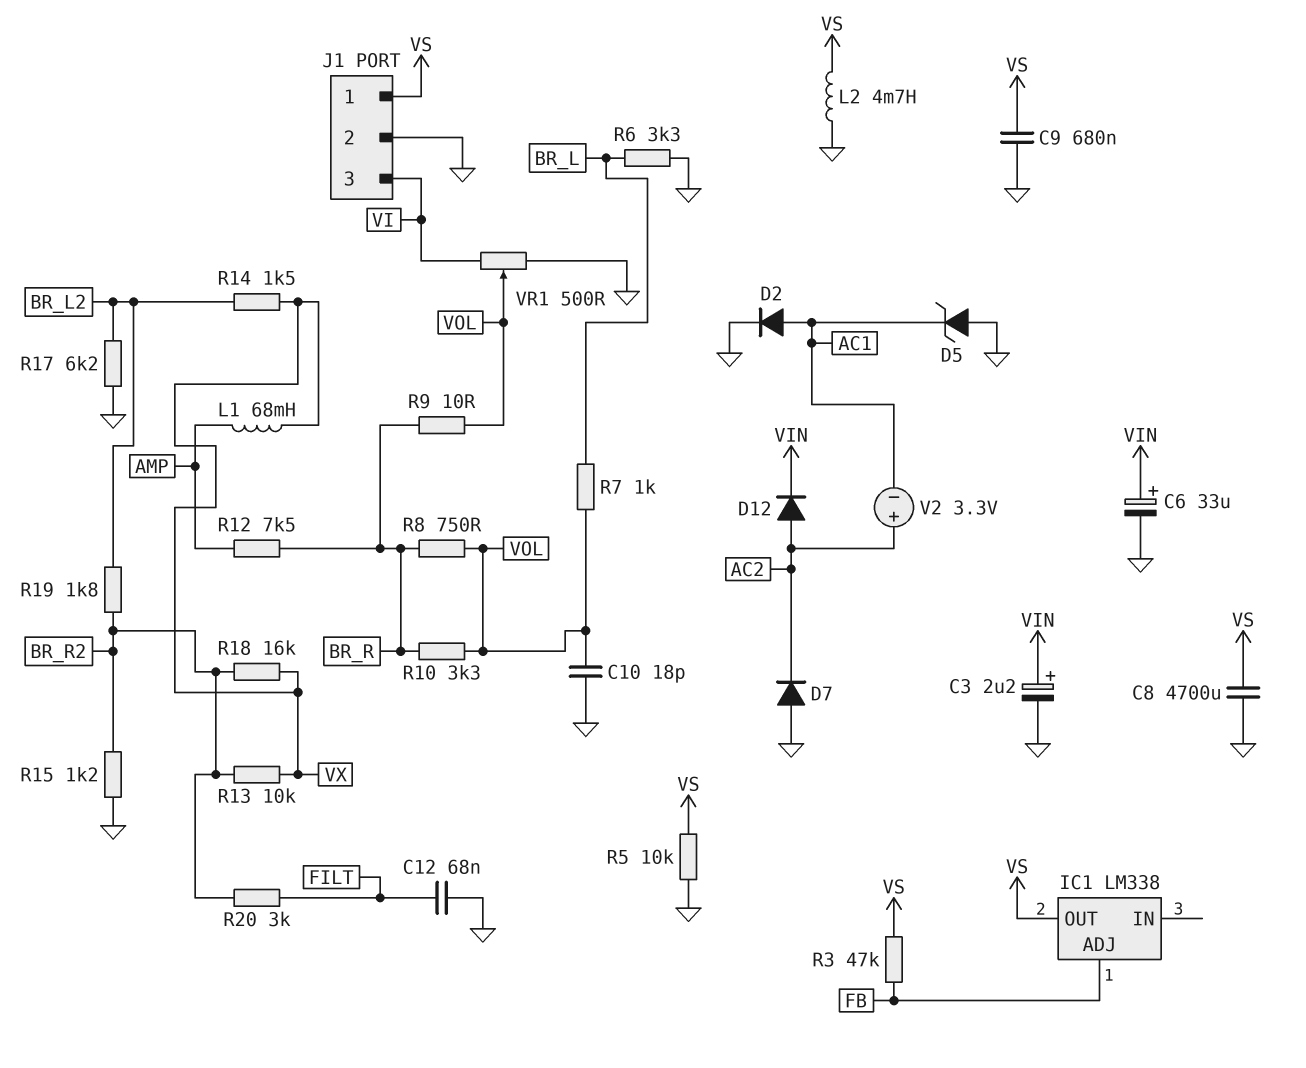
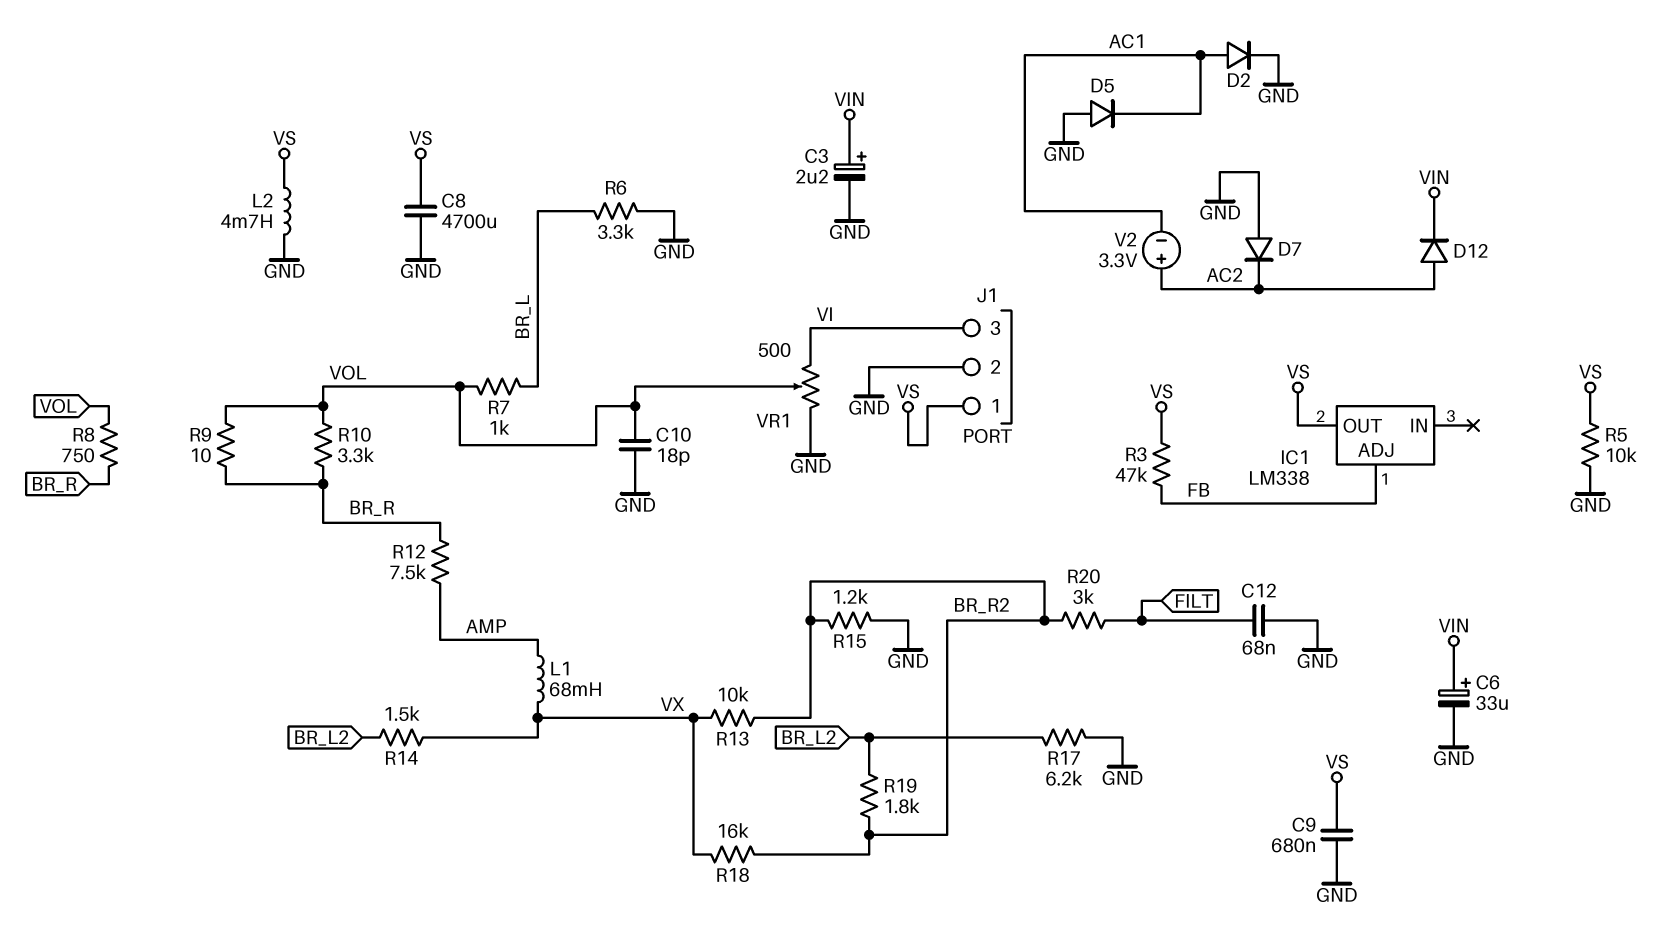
D5: zener (A GND, K AC1) -> diode (A GND, K AC1)

